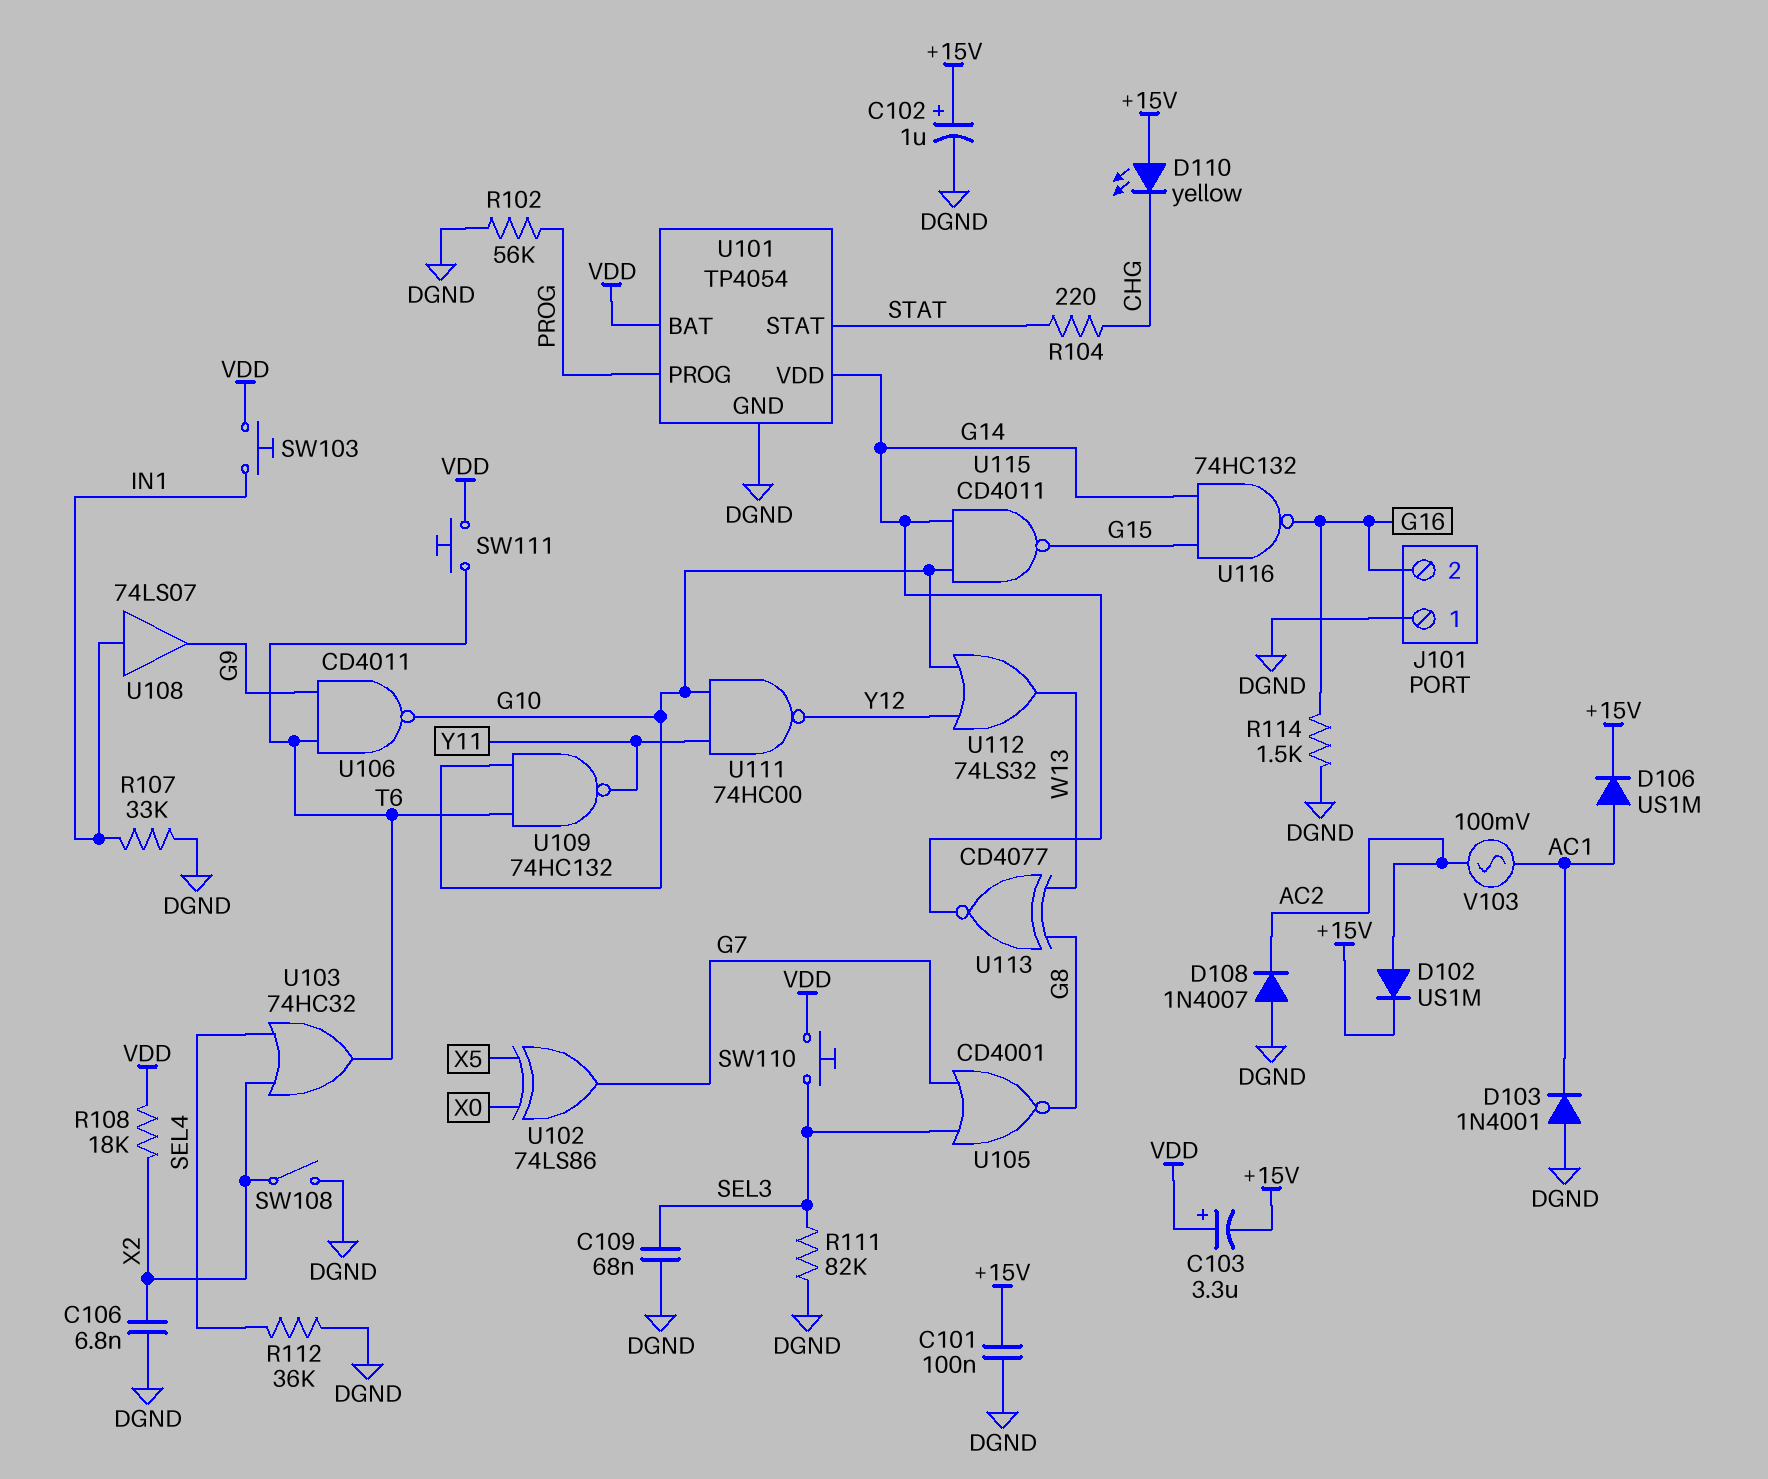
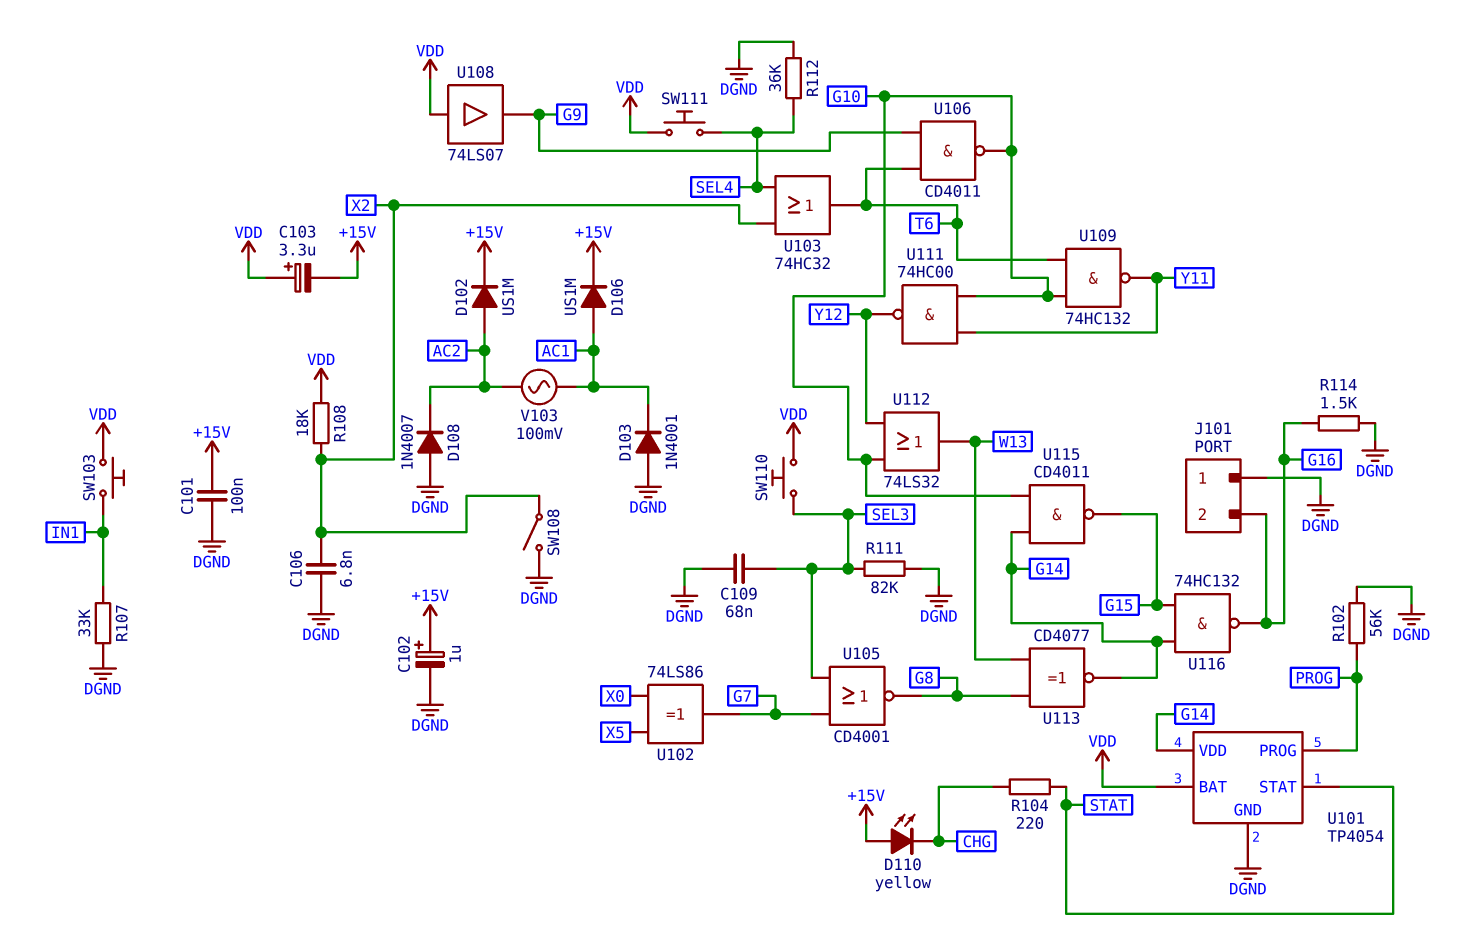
SW111: button (T6, VDD) -> button (SEL4, VDD)
U108: buffer 74LS07 (in IN1, out G9) -> buffer 74LS07 (in VDD, out G9)

